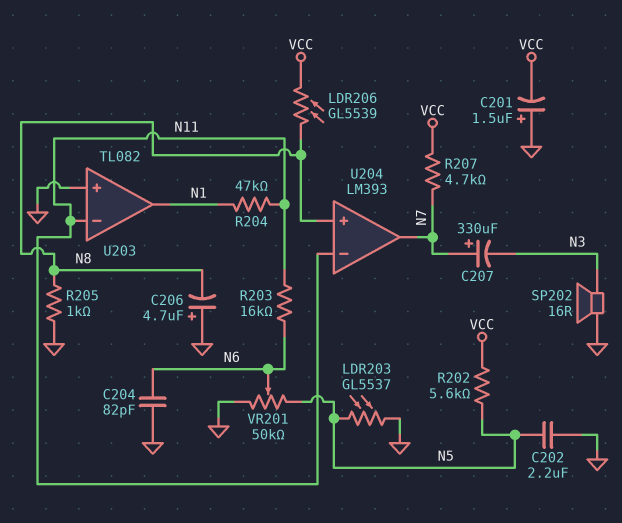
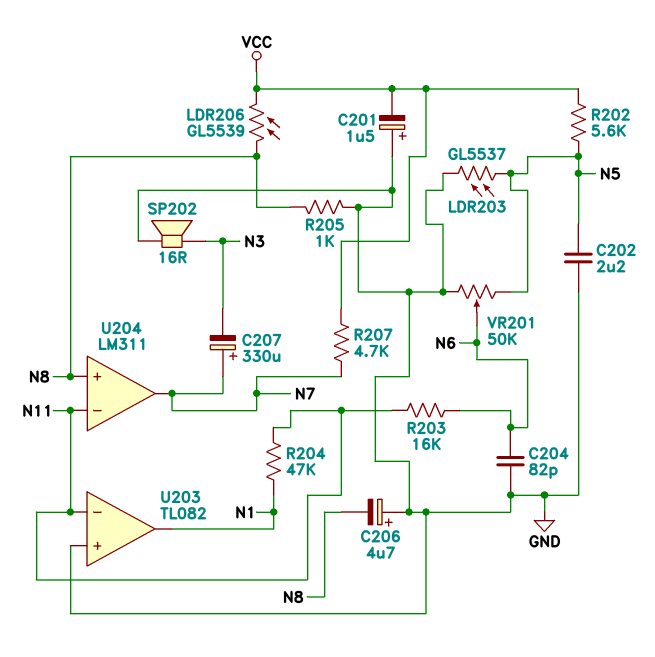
U204: LM393 -> LM311

